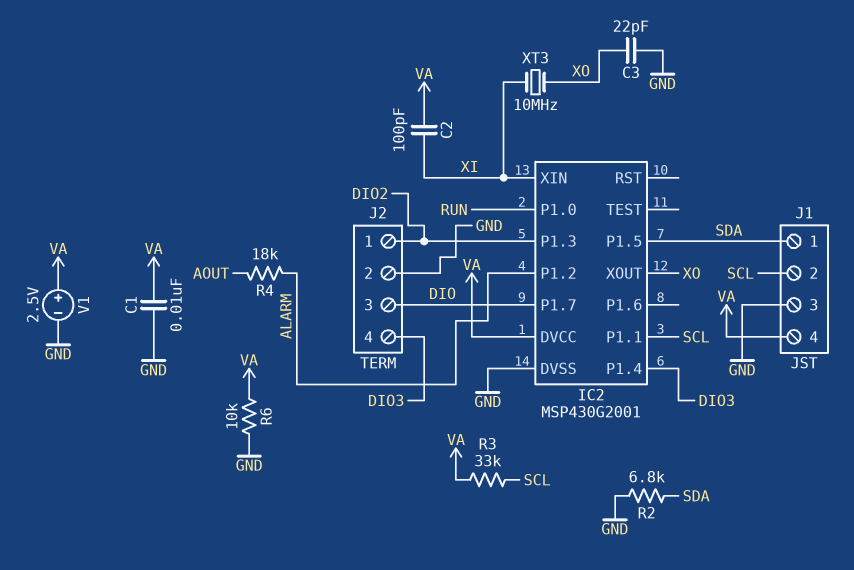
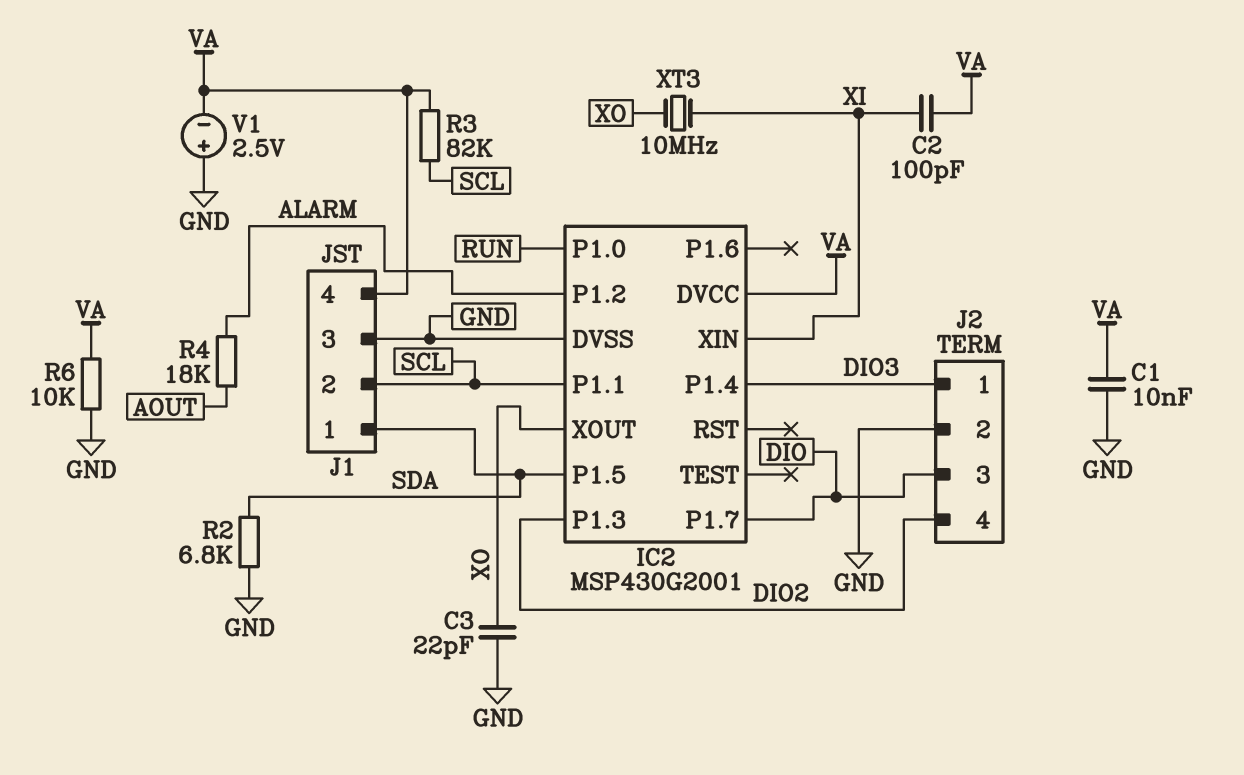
J2 pin 1: DIO2 -> DIO3
J2 pin 4: DIO3 -> DIO2
R3: 33k (SCL, VA) -> 82k (SCL, VA)
V1: 2.5V (plus VA, minus GND) -> 2.5V (plus GND, minus VA)

